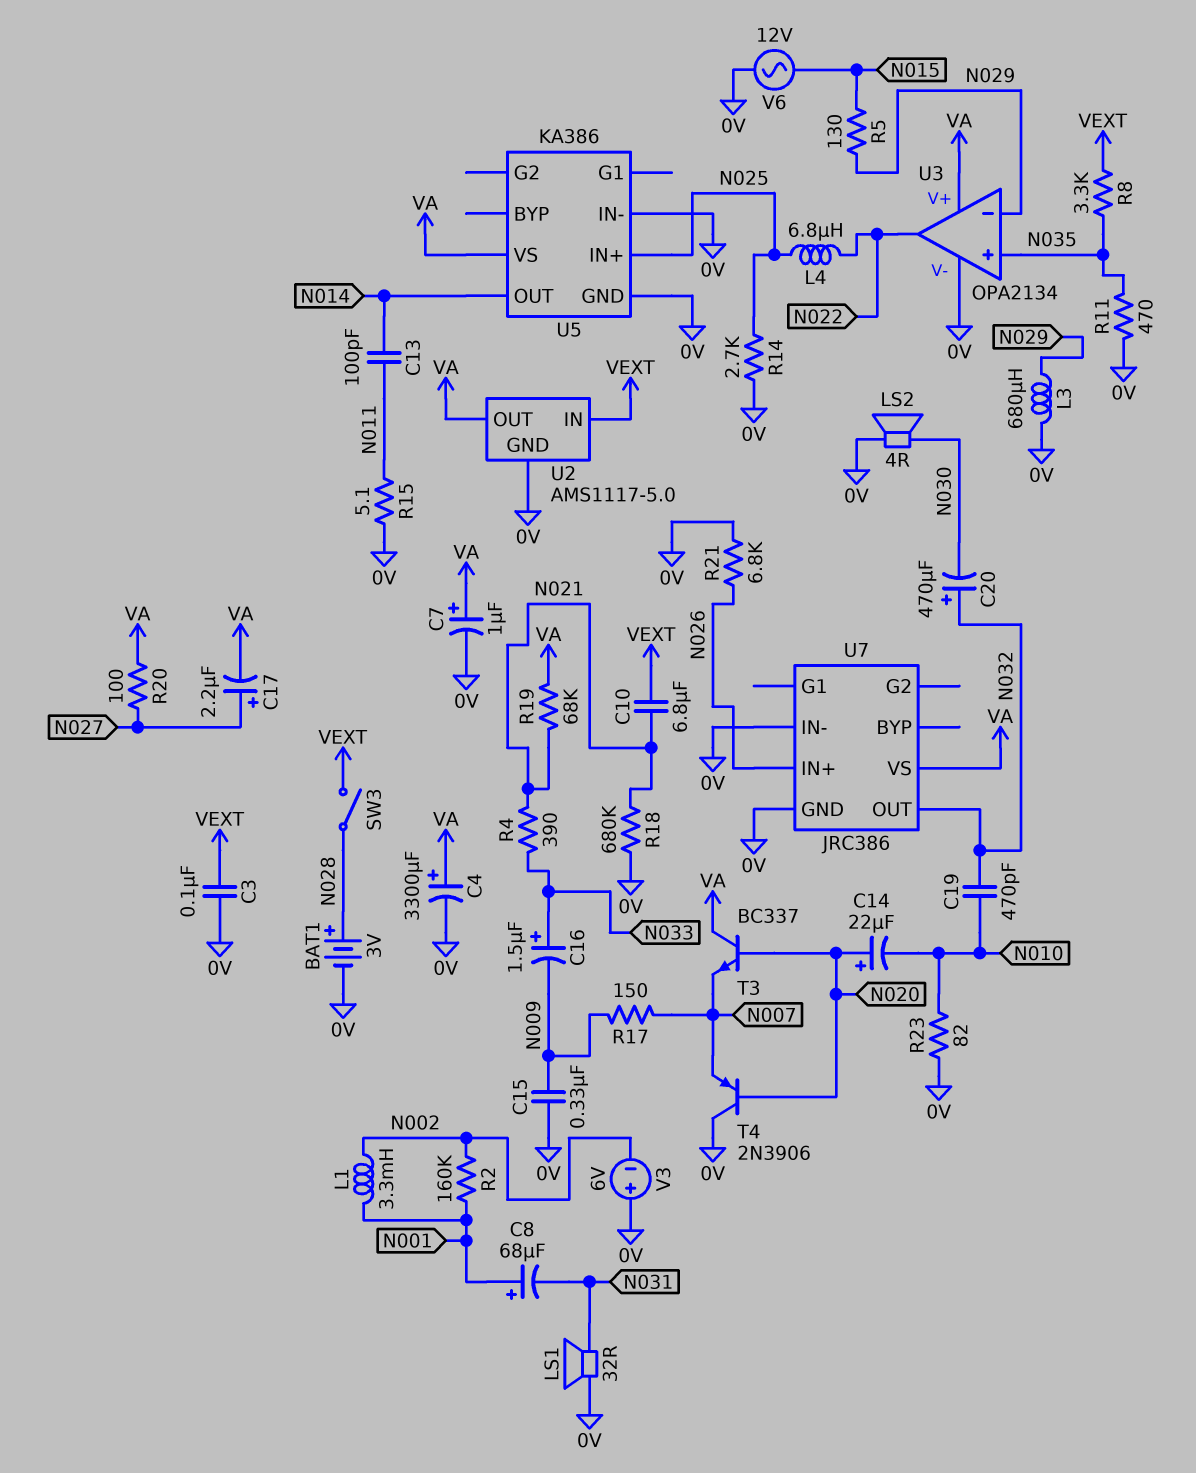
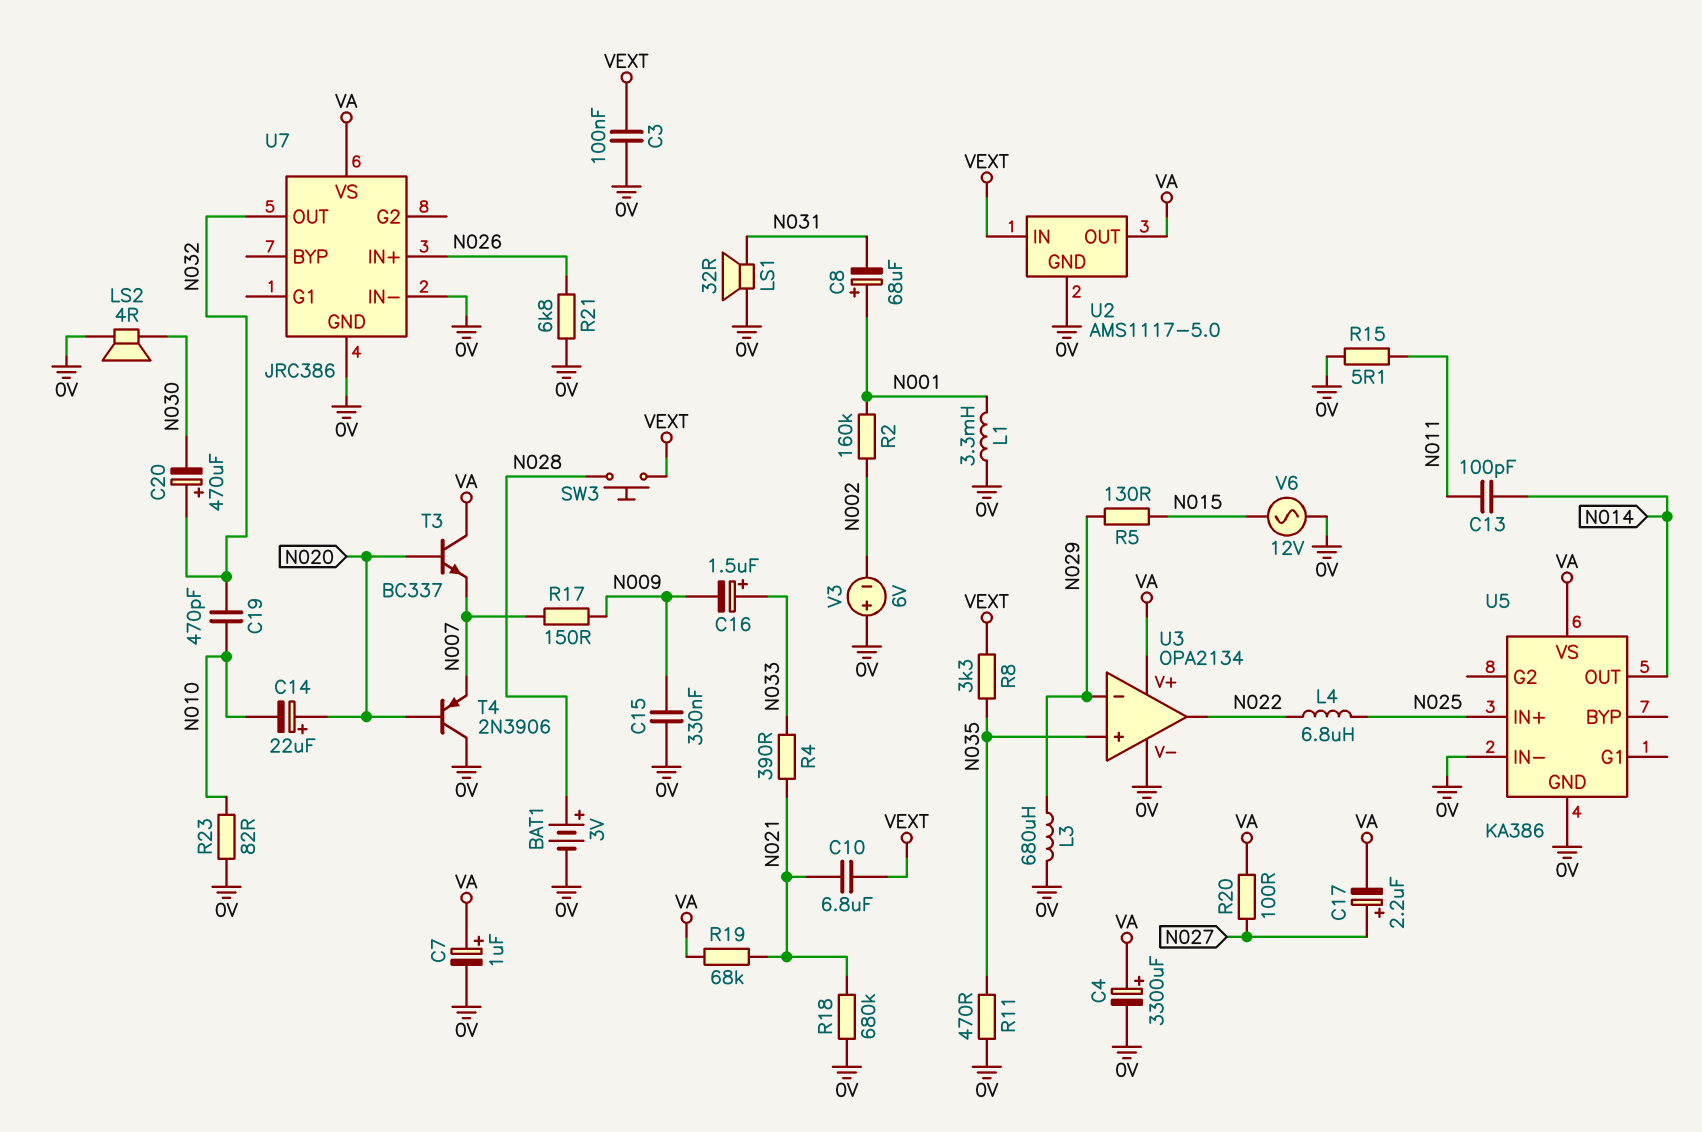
L1: 3.3mH (N001, N002) -> 3.3mH (0V, N001)
R14: 2.7k (0V, N025) -> none
SW3: switch (N028, VEXT) -> button (N028, VEXT)

